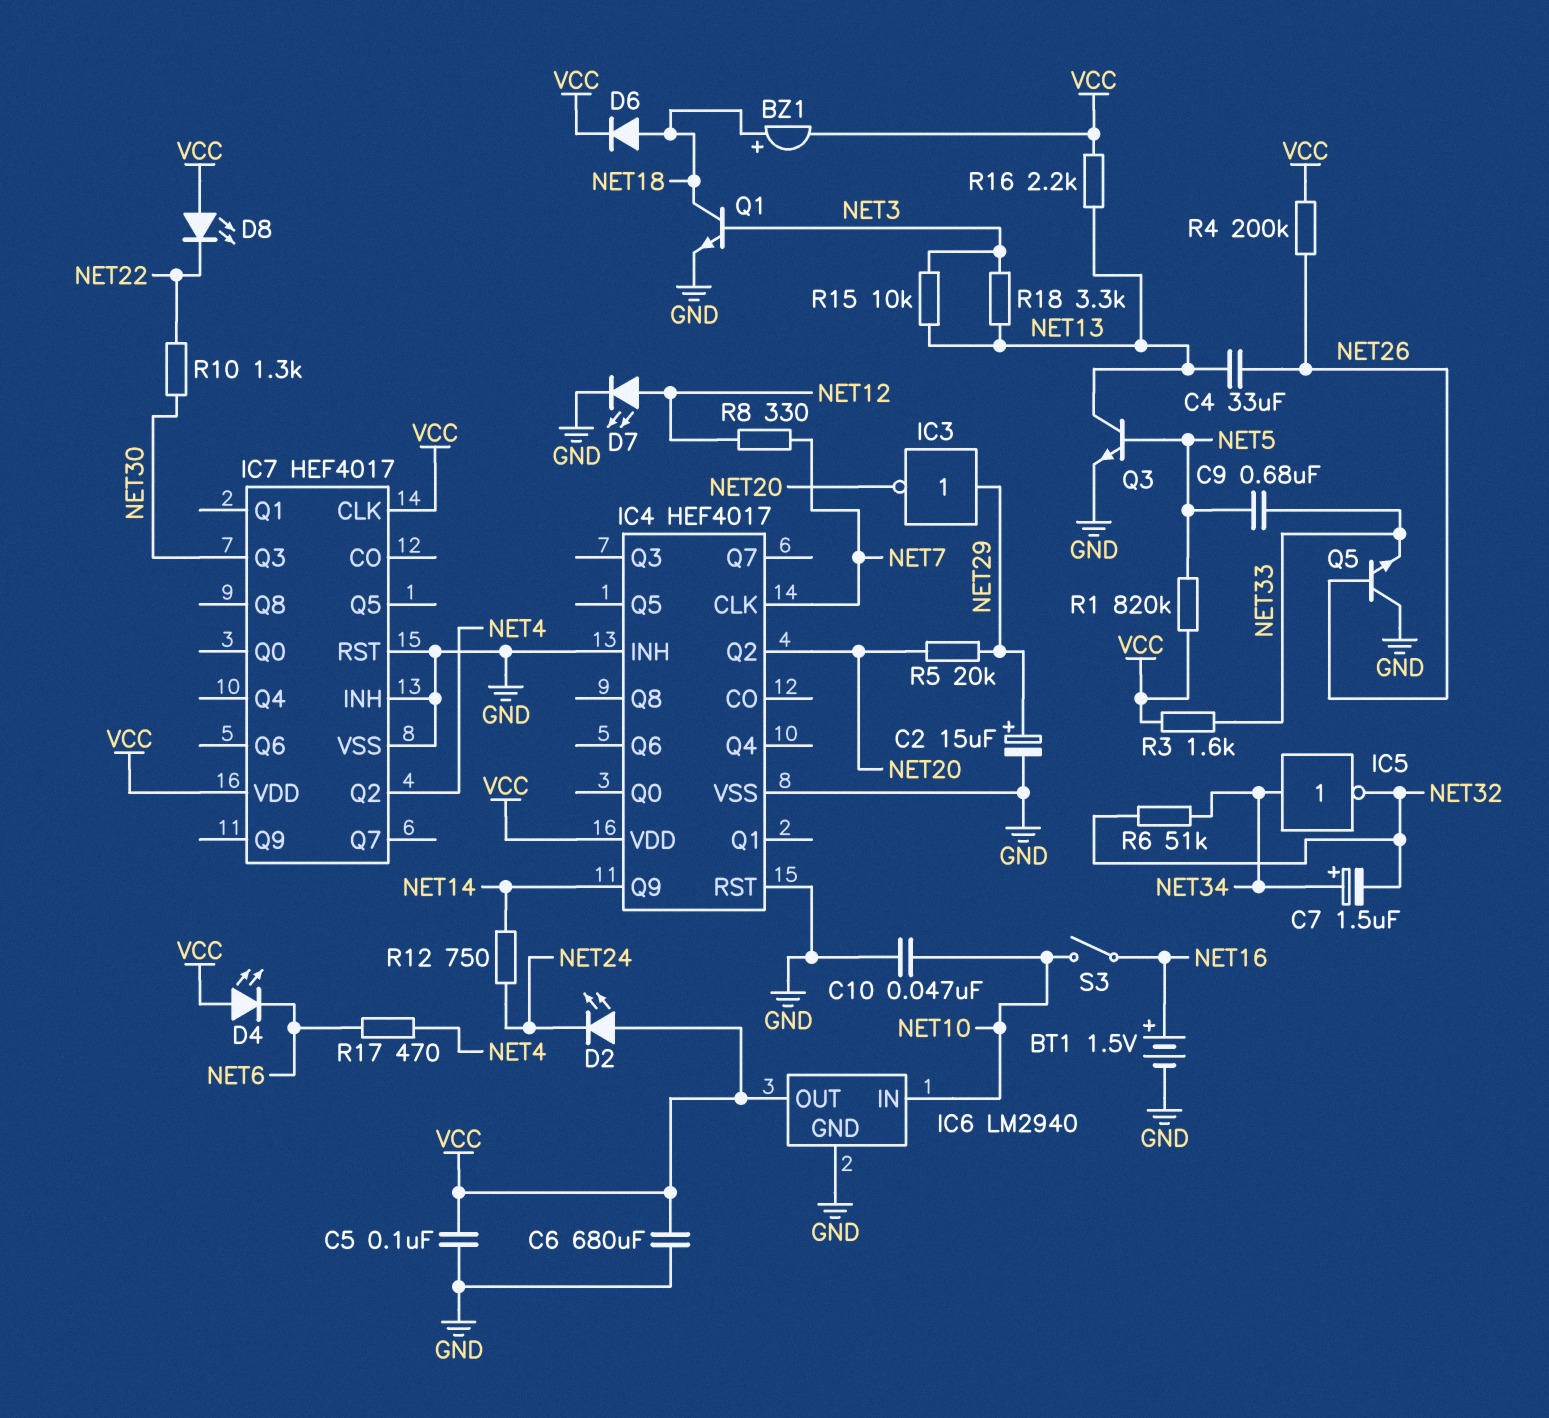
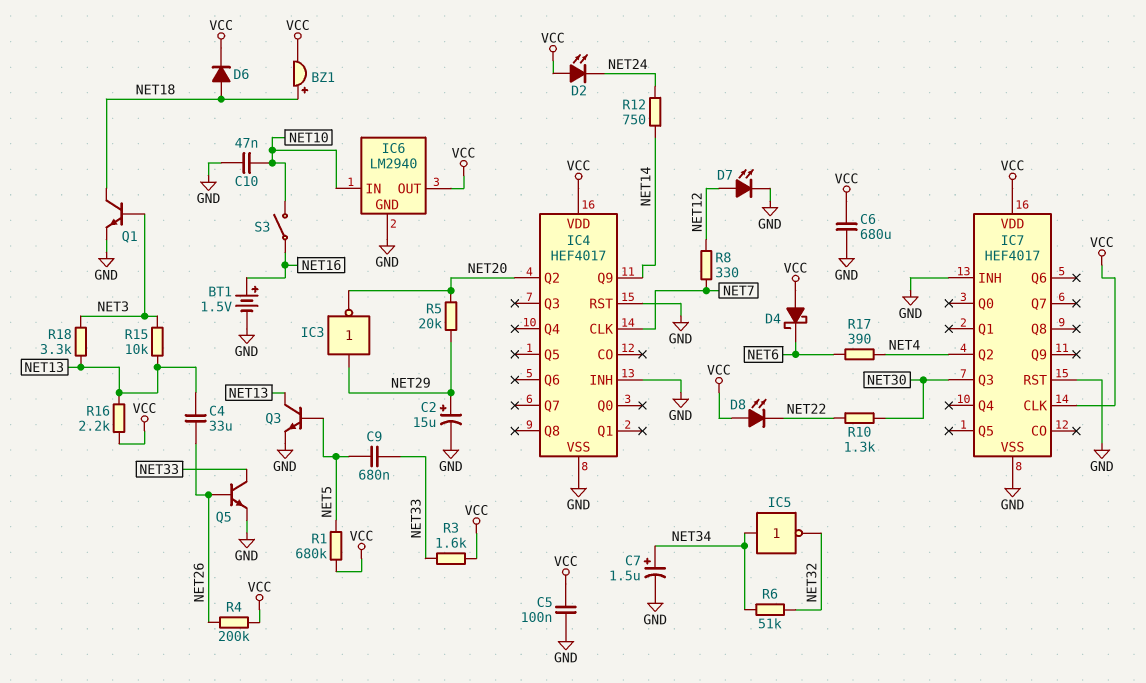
C7: 1.5uF (plus NET34, minus NET32) -> 1.5uF (plus NET34, minus GND)
D4: LED (A VCC, K NET6) -> schottky (A VCC, K NET6)
Q5: NPN (B NET26, C GND, E NET33) -> NPN (B NET26, C NET33, E GND)
R1: 820k (NET5, VCC) -> 680k (NET5, VCC)
R17: 470 (NET4, NET6) -> 390 (NET4, NET6)

